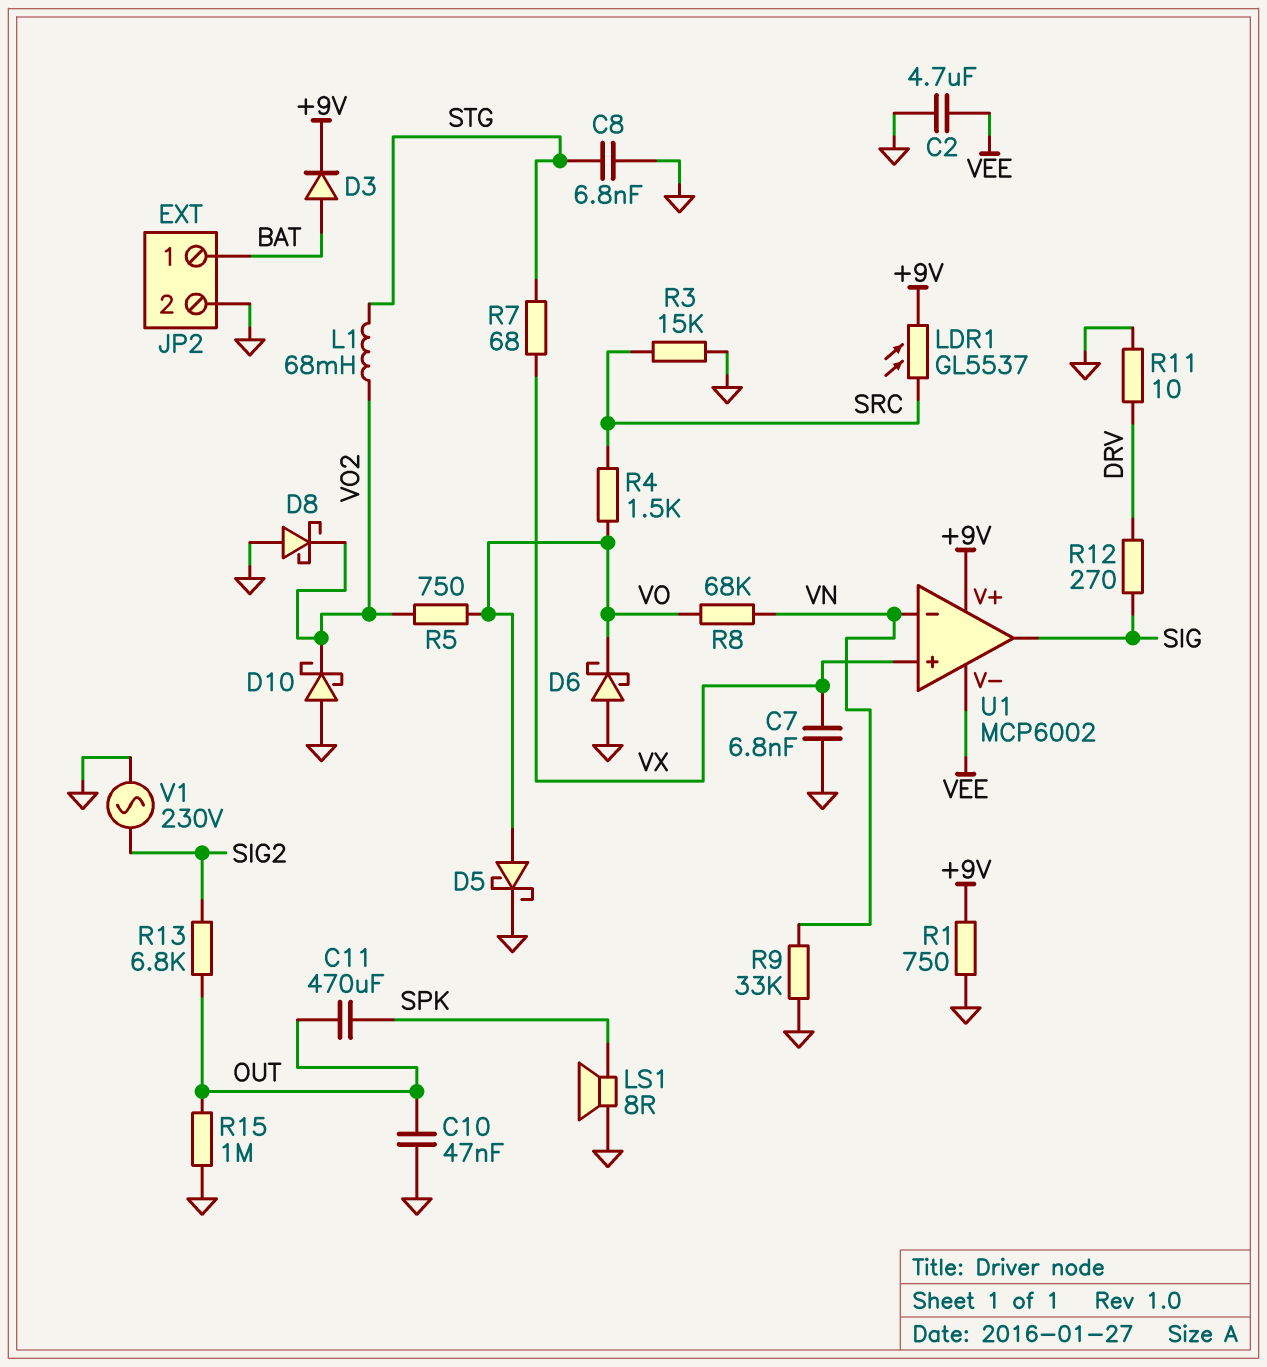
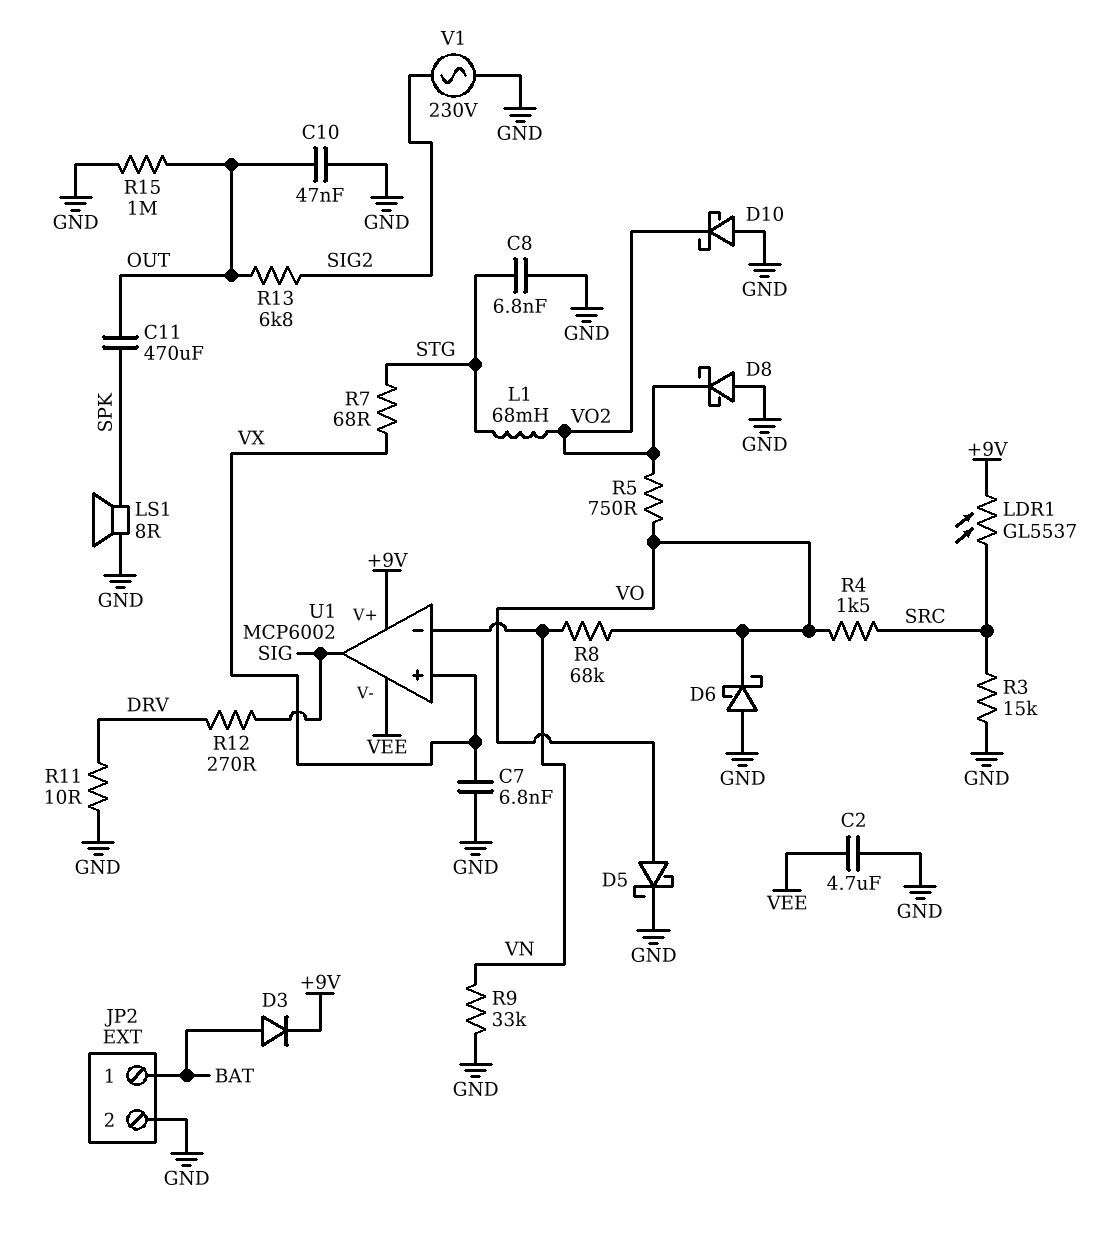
R1: 750 (+9V, GND) -> none

